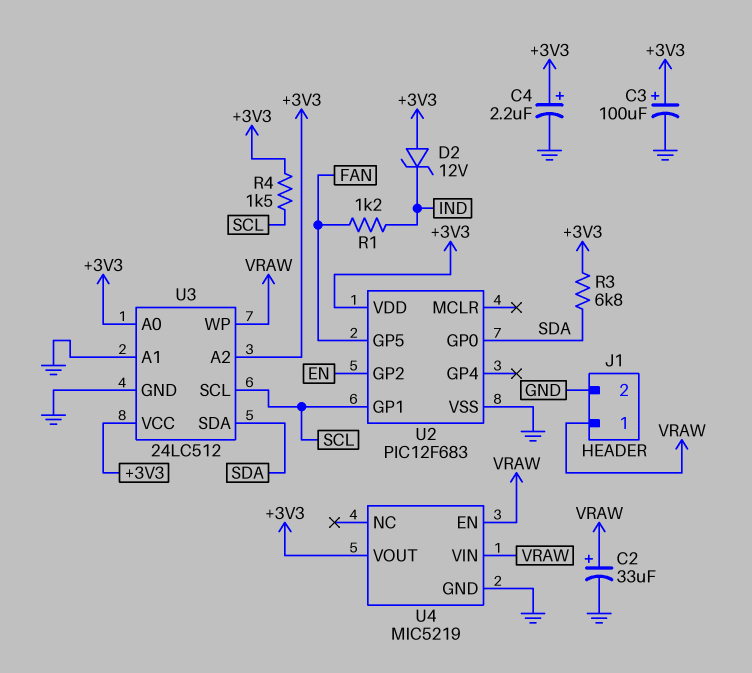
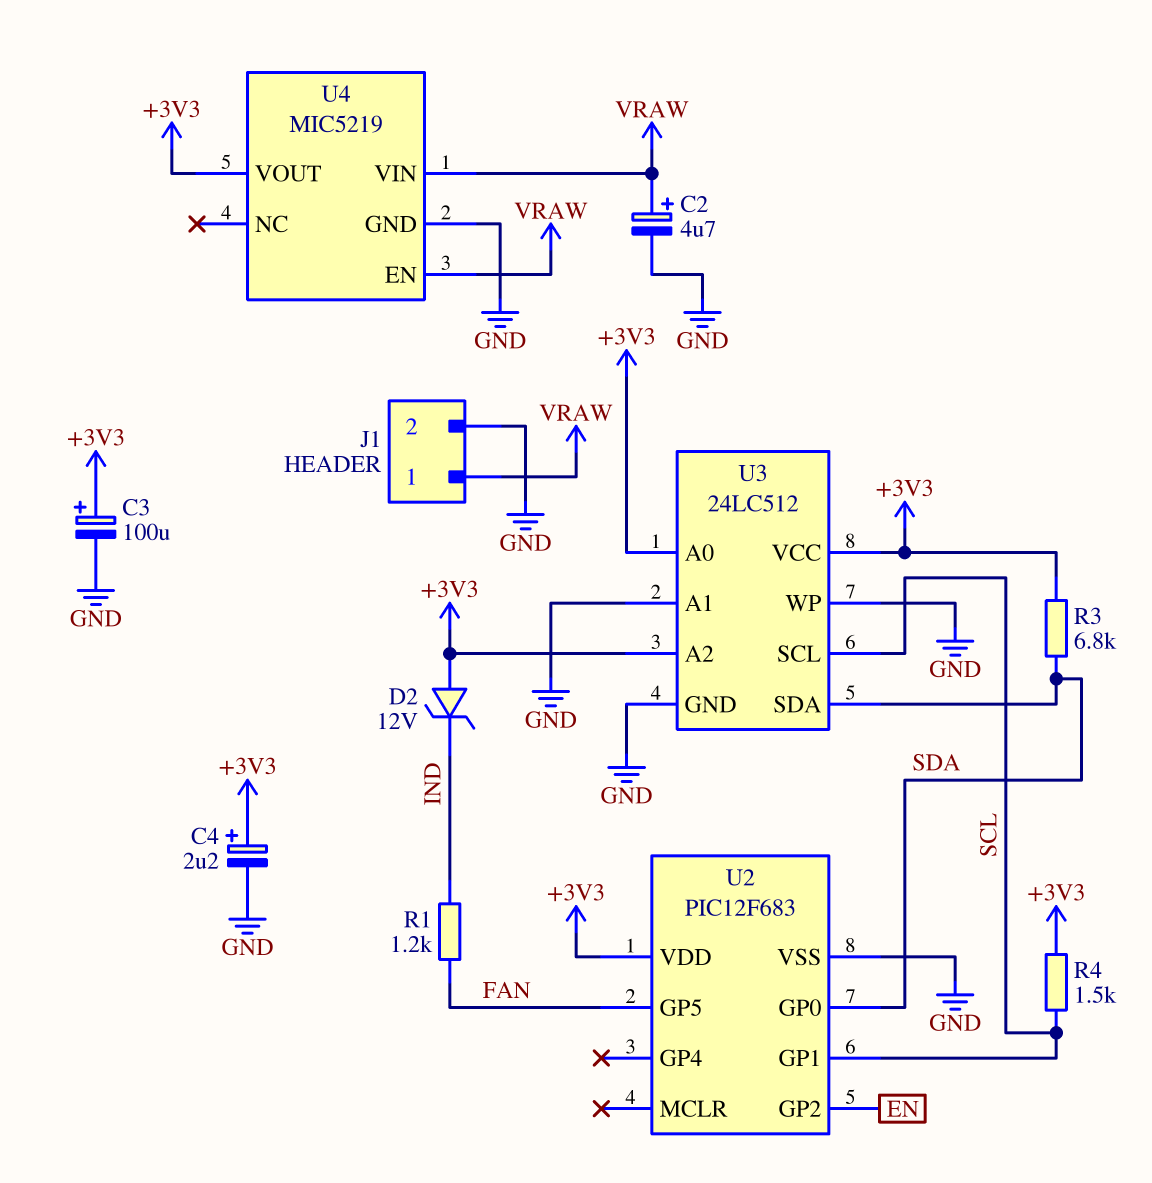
C2: 33uF (plus VRAW, minus GND) -> 4.7uF (plus VRAW, minus GND)
U3 pin WP: VRAW -> GND

